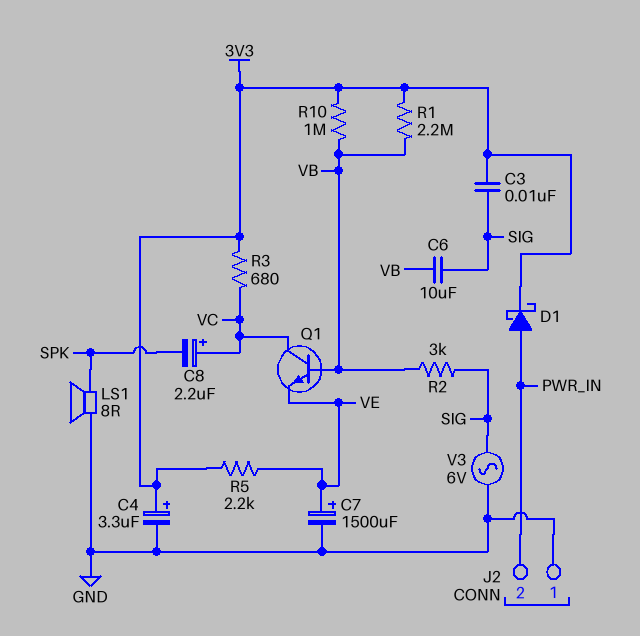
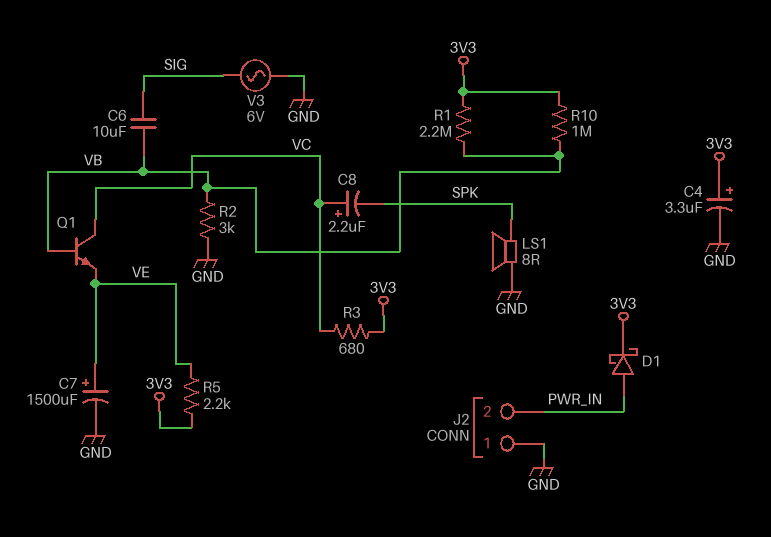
C3: 10nF (3V3, SIG) -> none
R2: 3k (SIG, VB) -> 3k (GND, VB)

